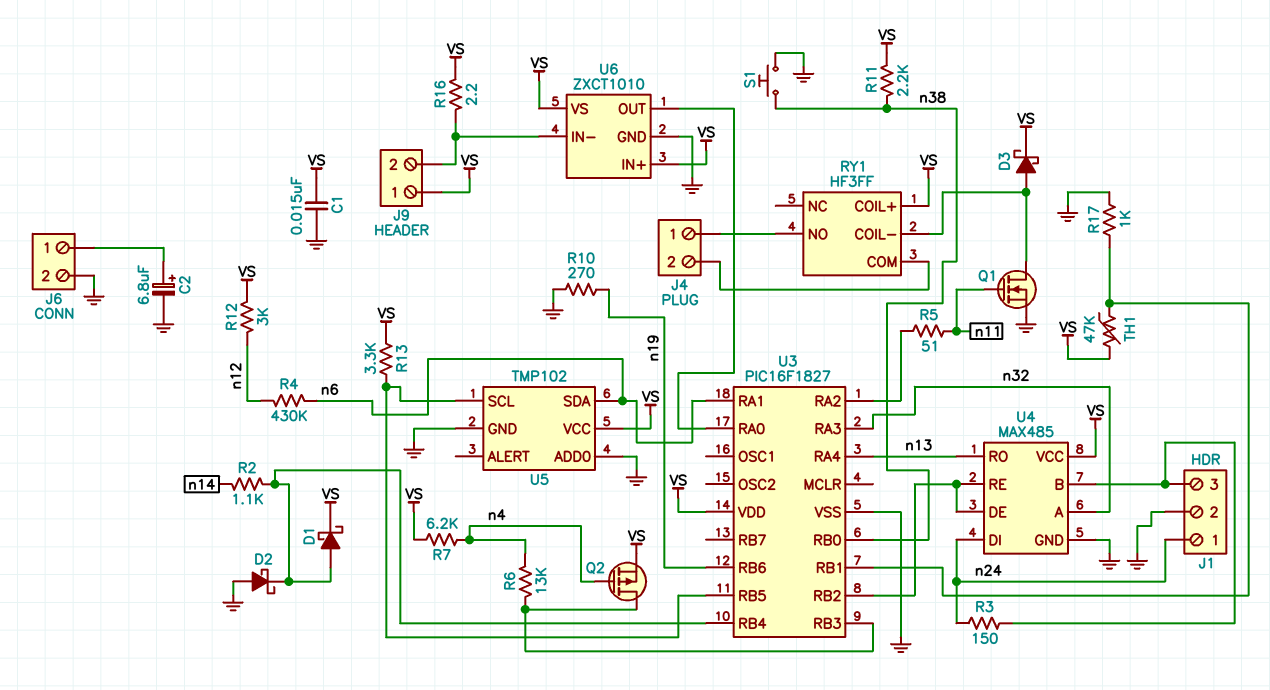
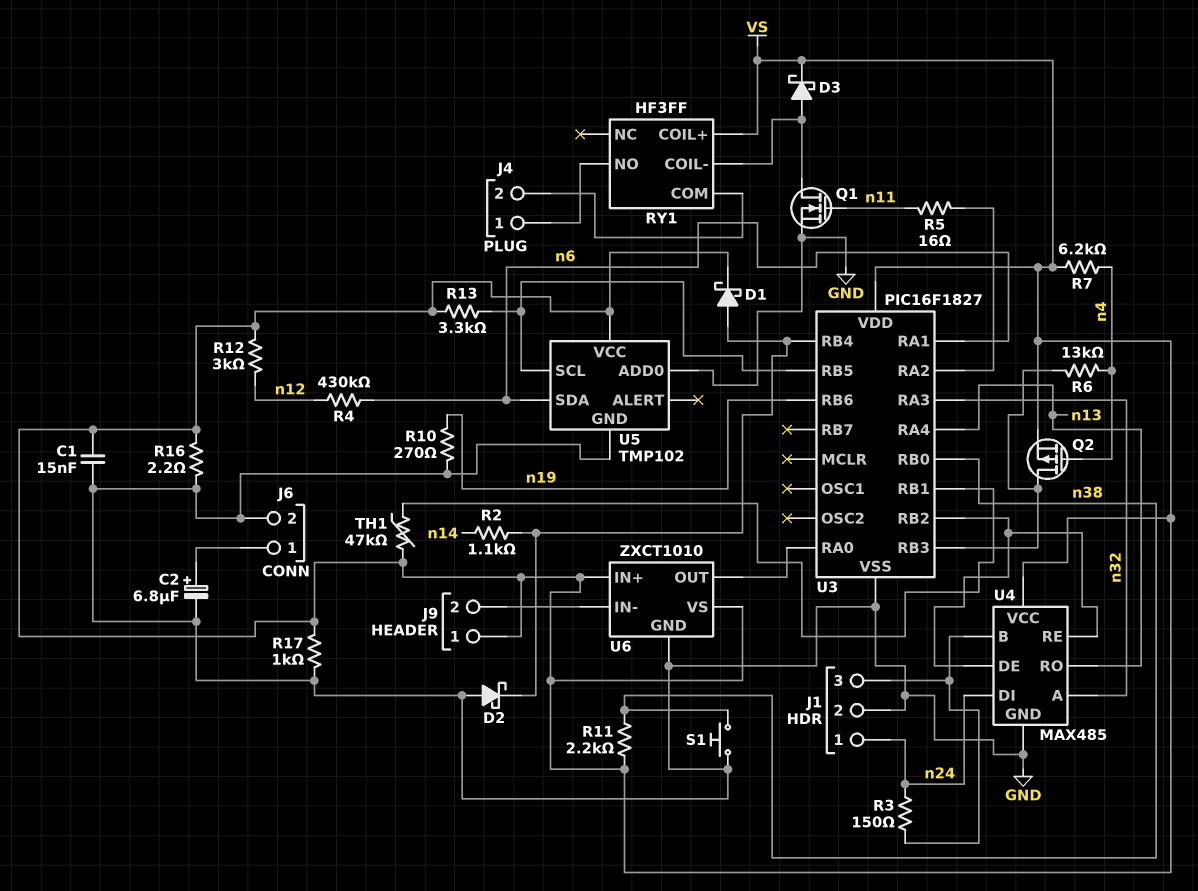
R5: 51 (U3/RA2, n11) -> 16 (U3/RA2, n11)
R16: 2.2 (J9/2, VS) -> 2.2 (GND, VS)
R17: 1k (GND, U3/RB1) -> 1k (GND, VS)

